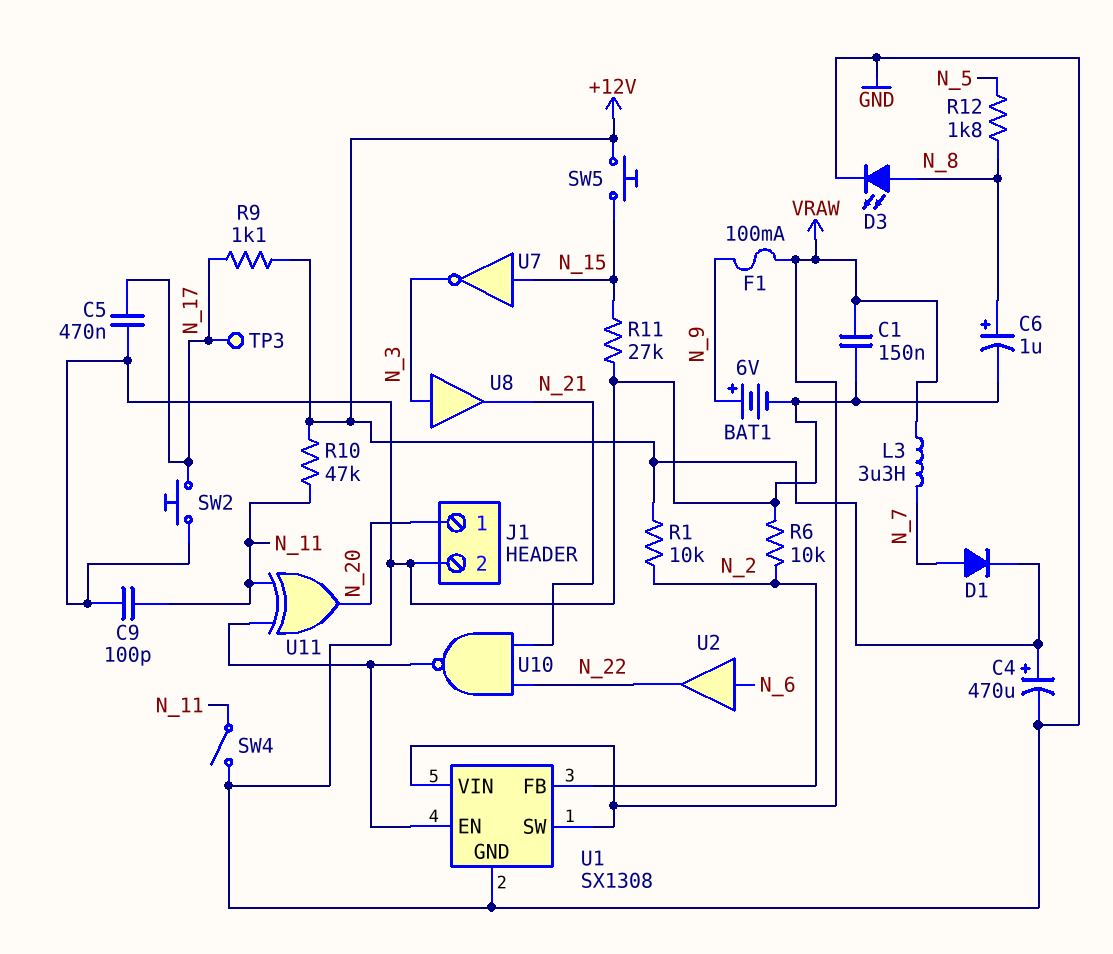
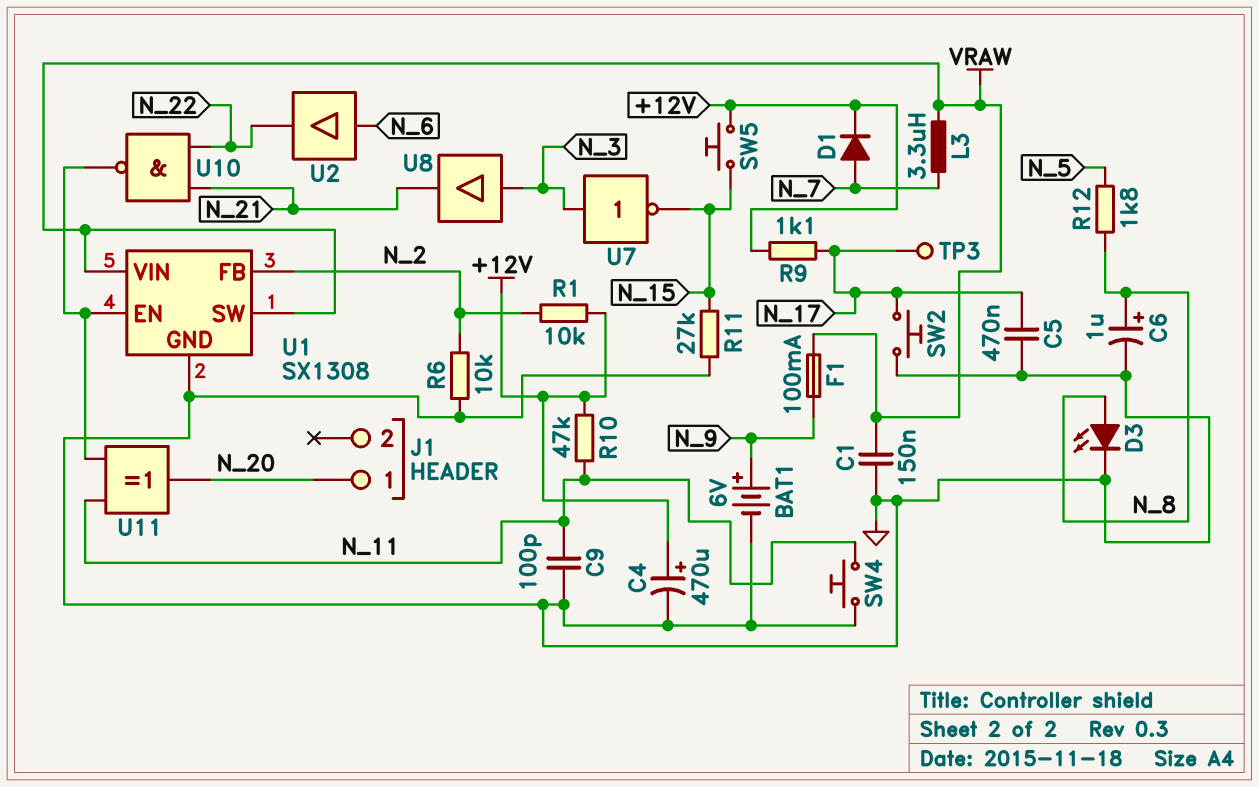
J1 pin 2: GND -> none
SW4: switch (GND, N_11) -> button (GND, N_11)
U7: NOT (in N_15, out N_3) -> NOT (in N_3, out N_15)

